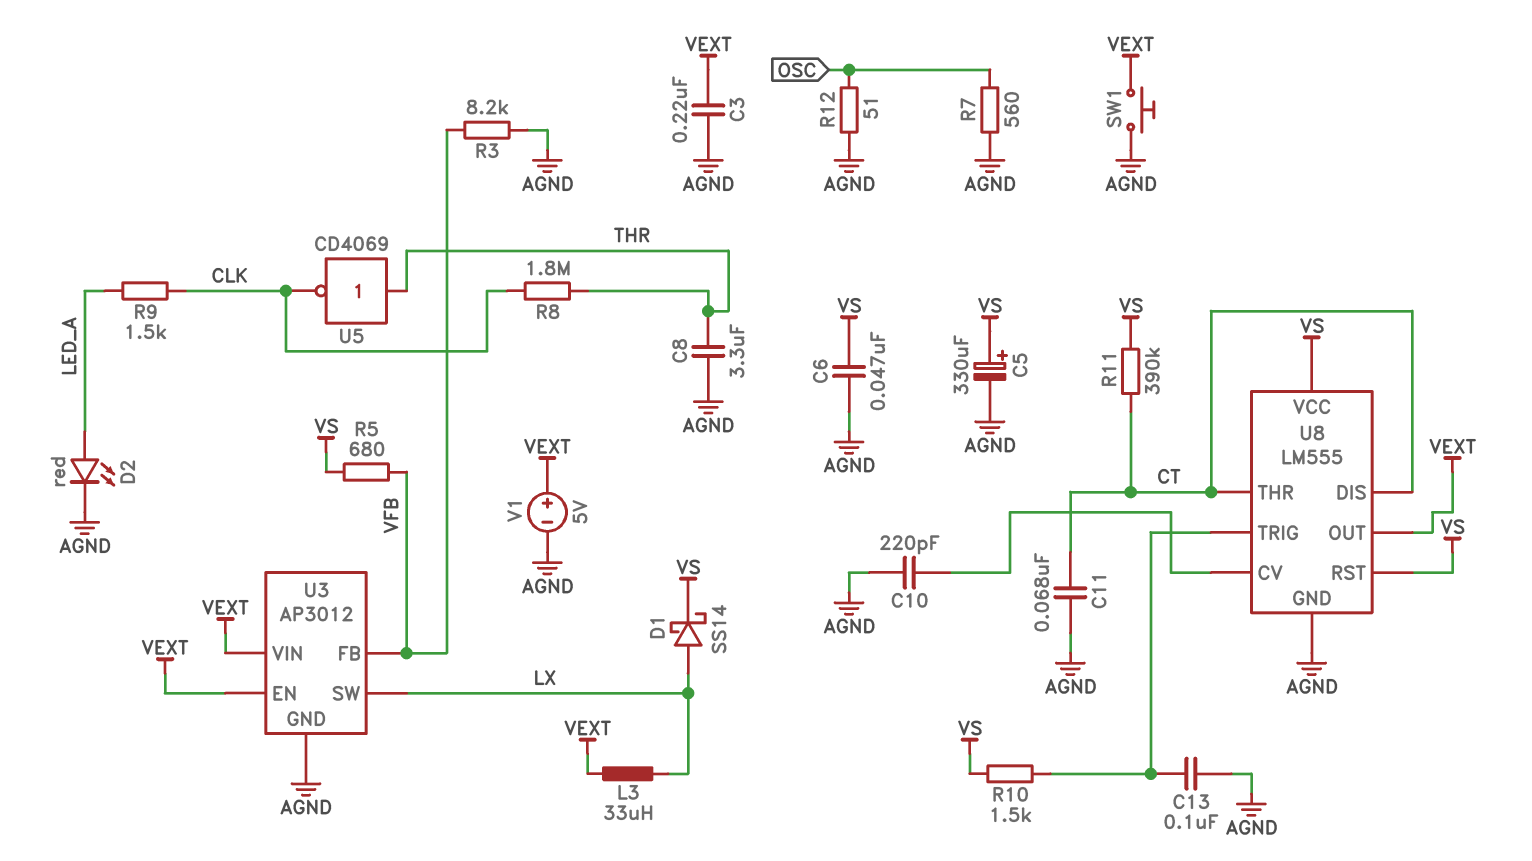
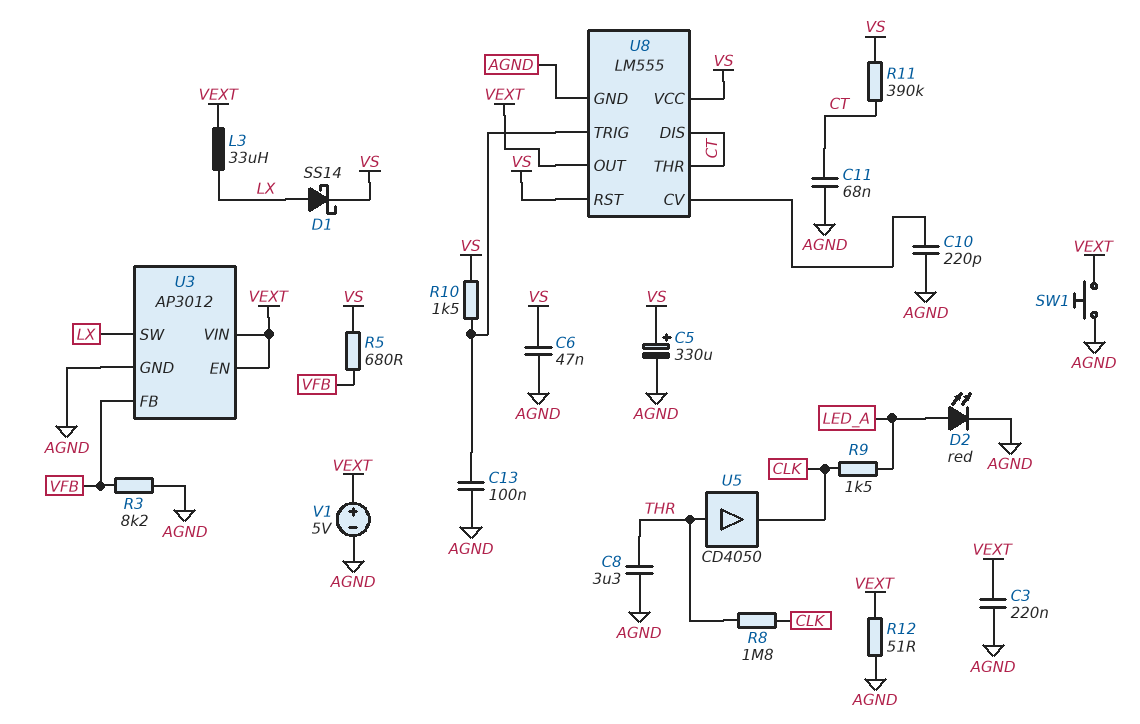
R7: 560 (AGND, OSC) -> none
R12: 51 (AGND, OSC) -> 51 (AGND, VEXT)
U5: NOT CD4069 (in THR, out CLK) -> buffer CD4050 (in THR, out CLK)

